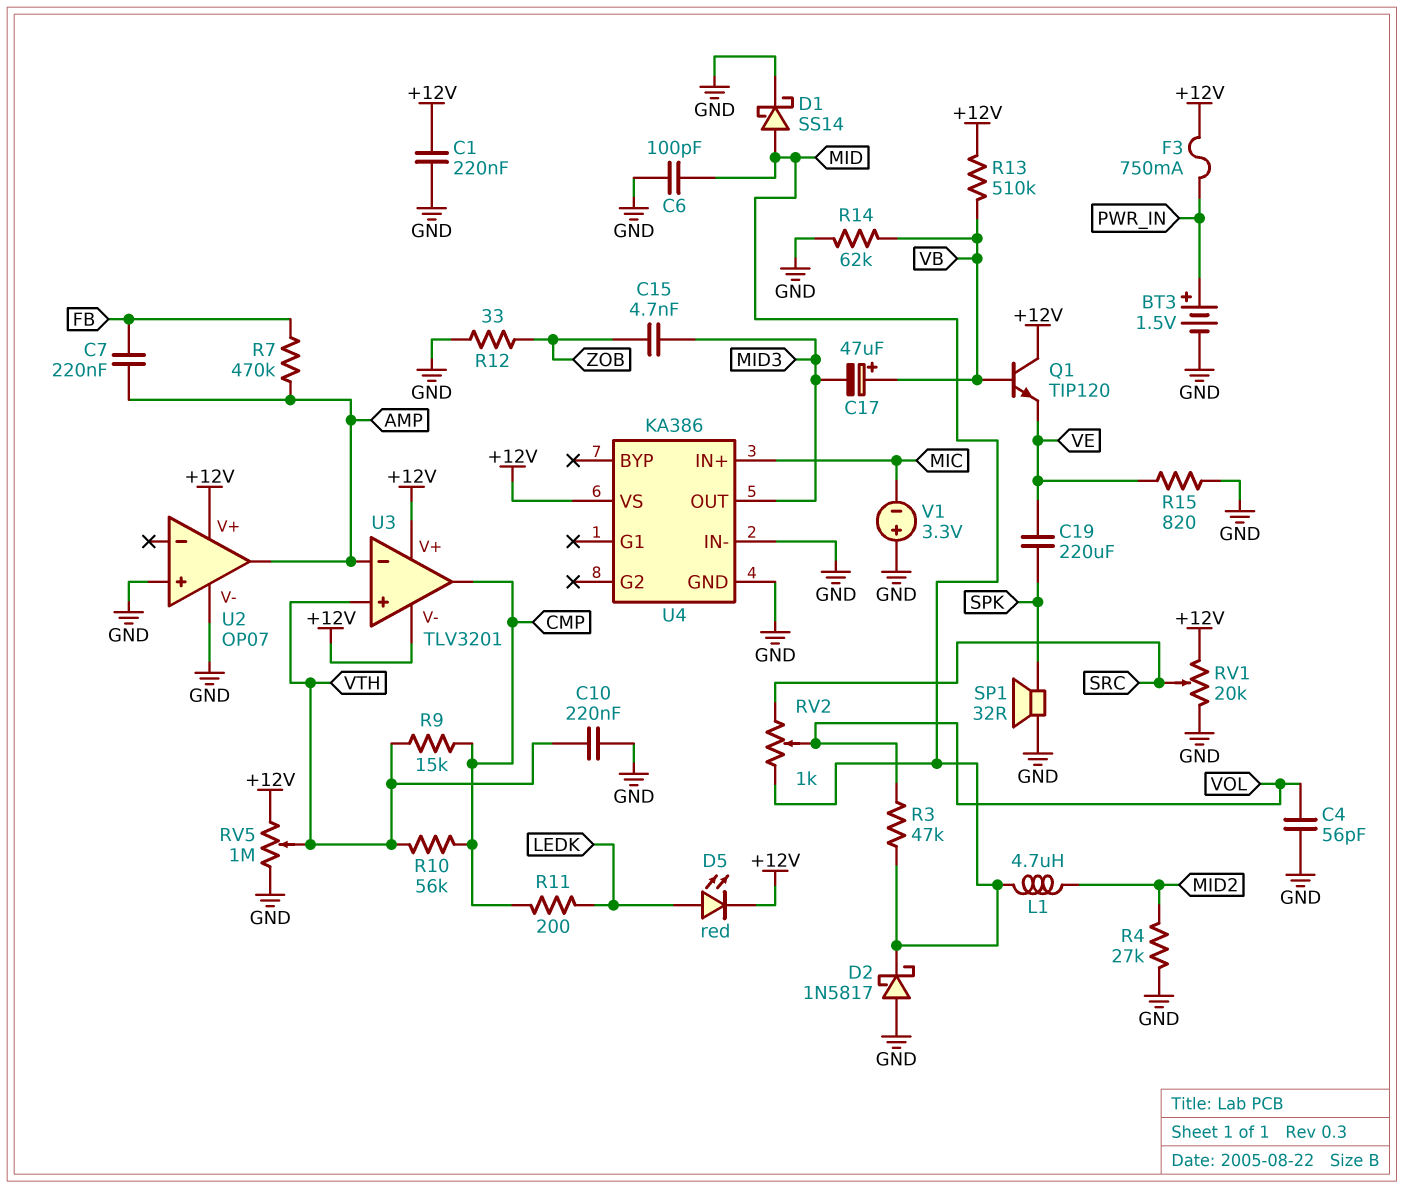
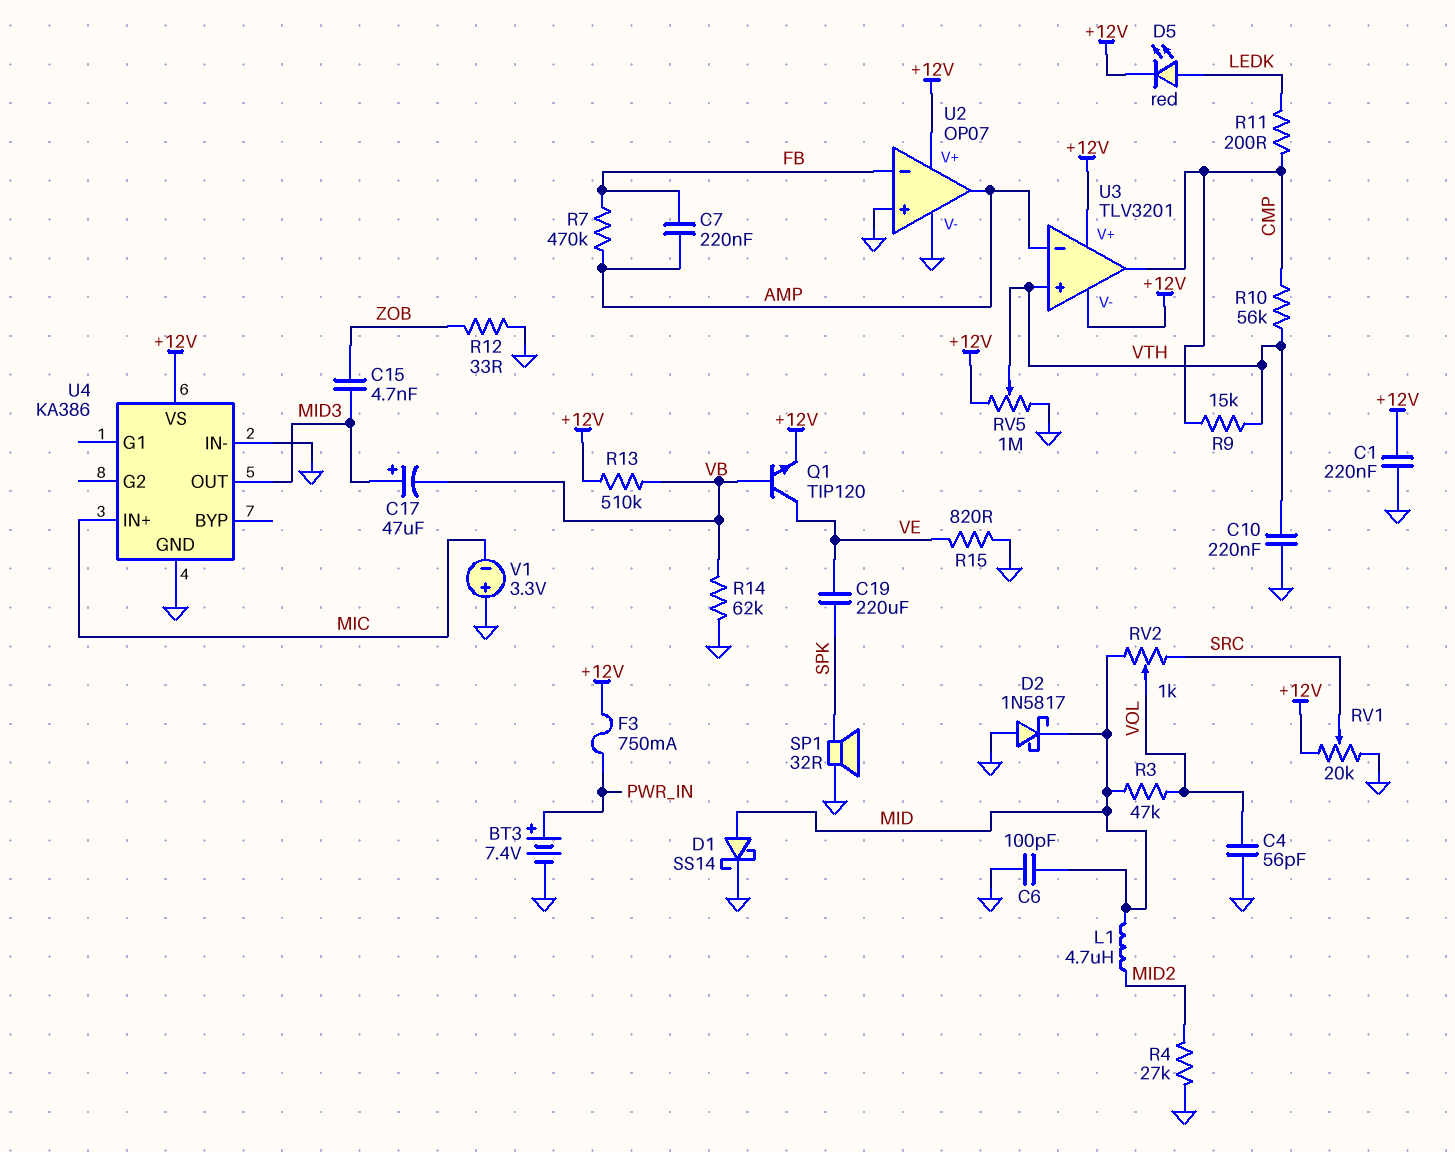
BT3: 1.5V (plus PWR_IN, minus GND) -> 7.4V (plus PWR_IN, minus GND)
C17: 47uF (plus VB, minus MID3) -> 47uF (plus MID3, minus VB)
Q1: NPN TIP120 (B VB, C +12V, E VE) -> NPN TIP120 (B VB, C VE, E +12V)
U2 pin in-: none -> FB

